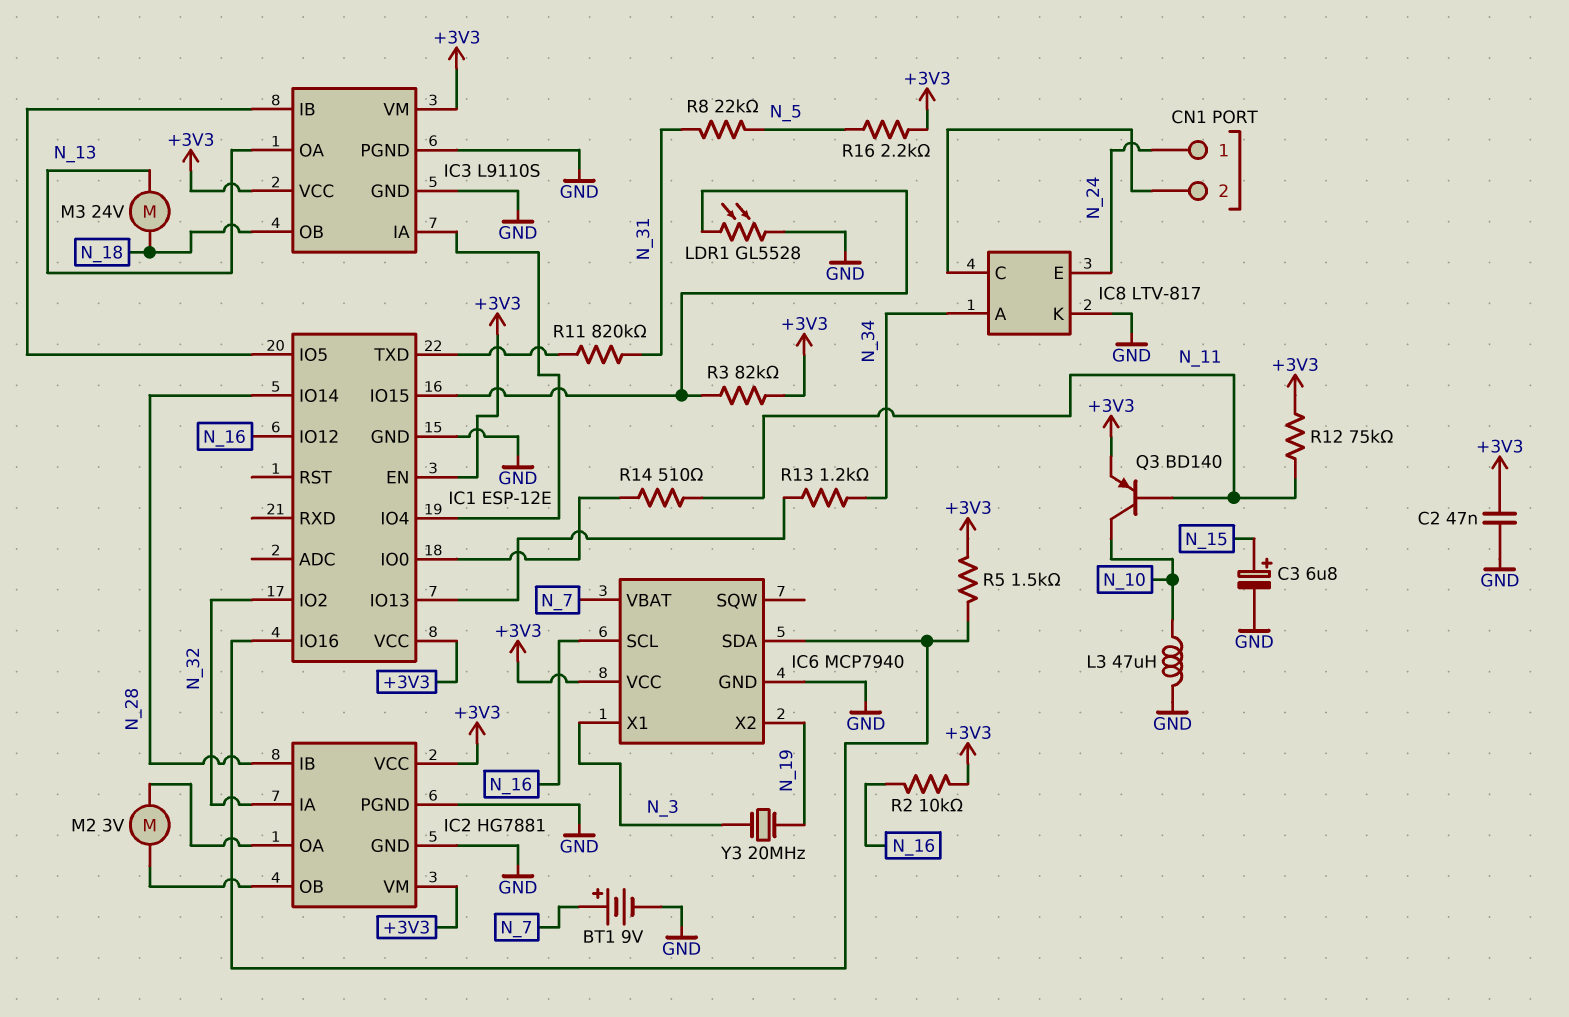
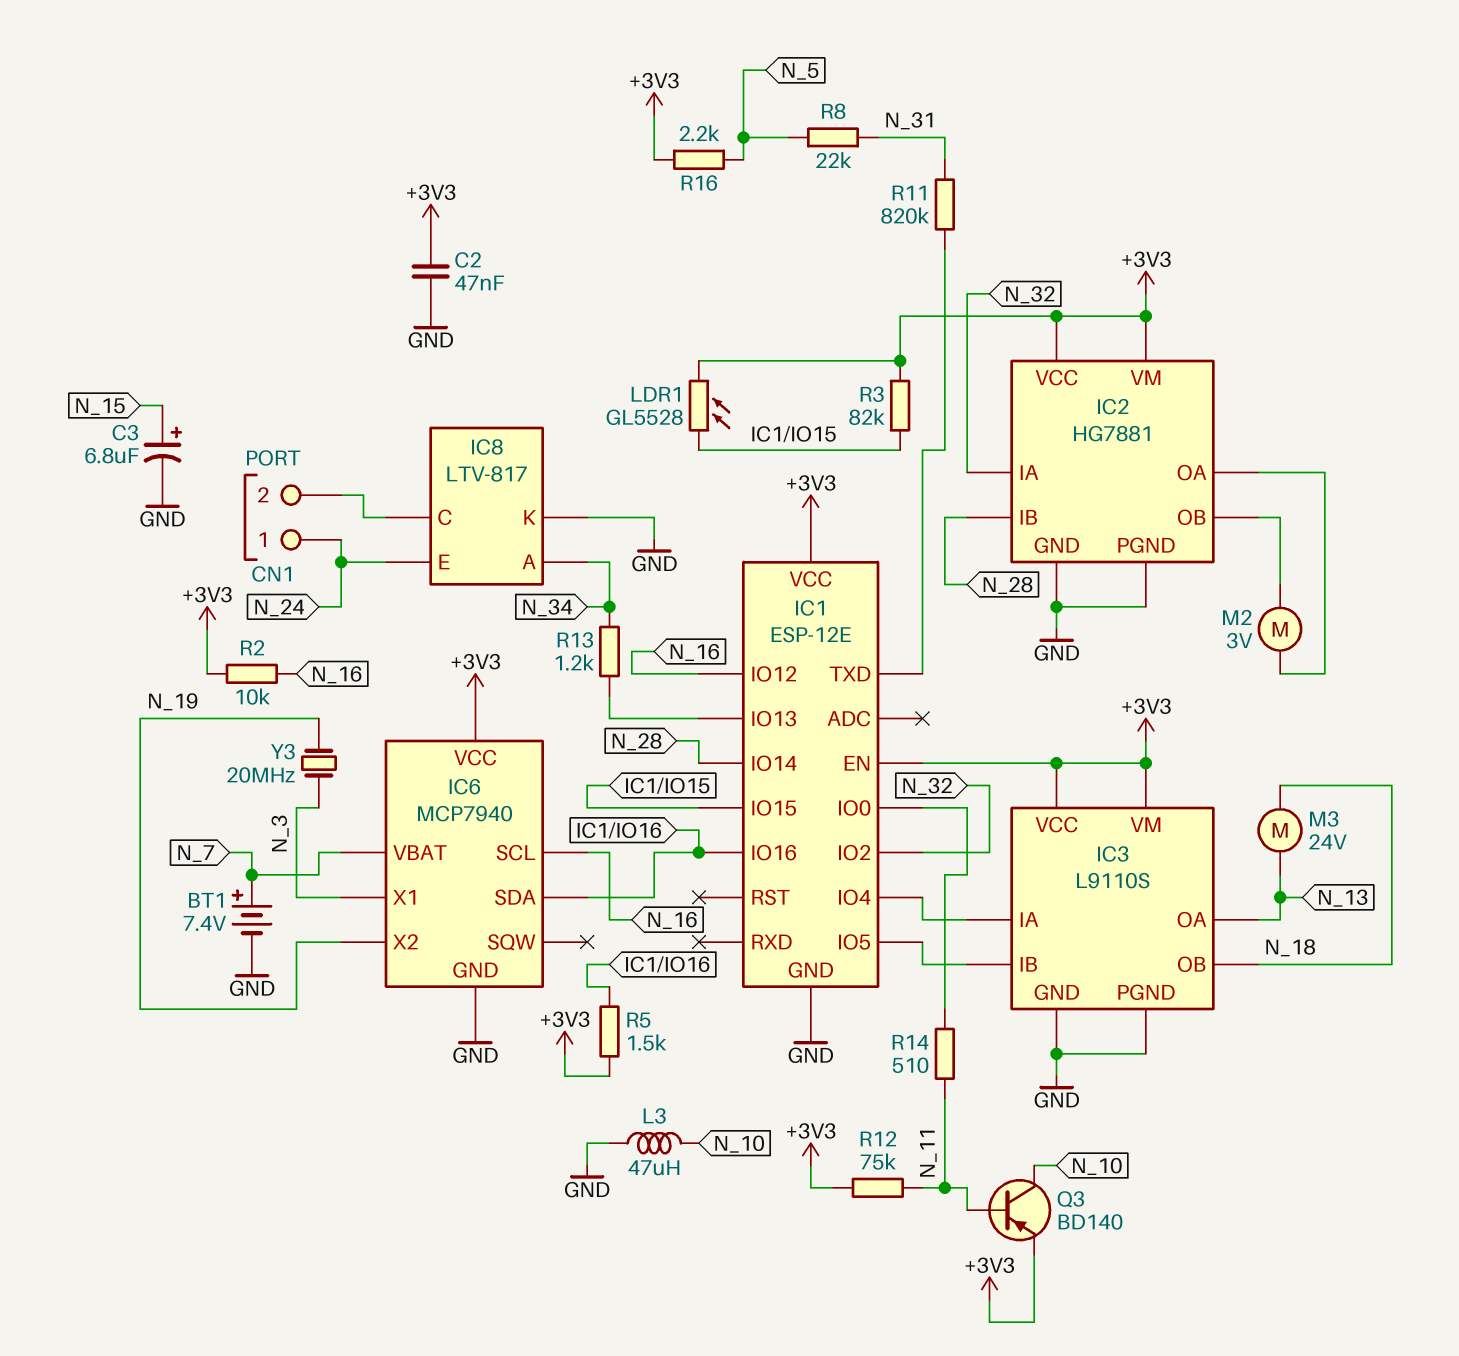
BT1: 9V (plus N_7, minus GND) -> 7.4V (plus N_7, minus GND)
LDR1: GL5528 (GND, IC1/IO15) -> GL5528 (+3V3, IC1/IO15)

